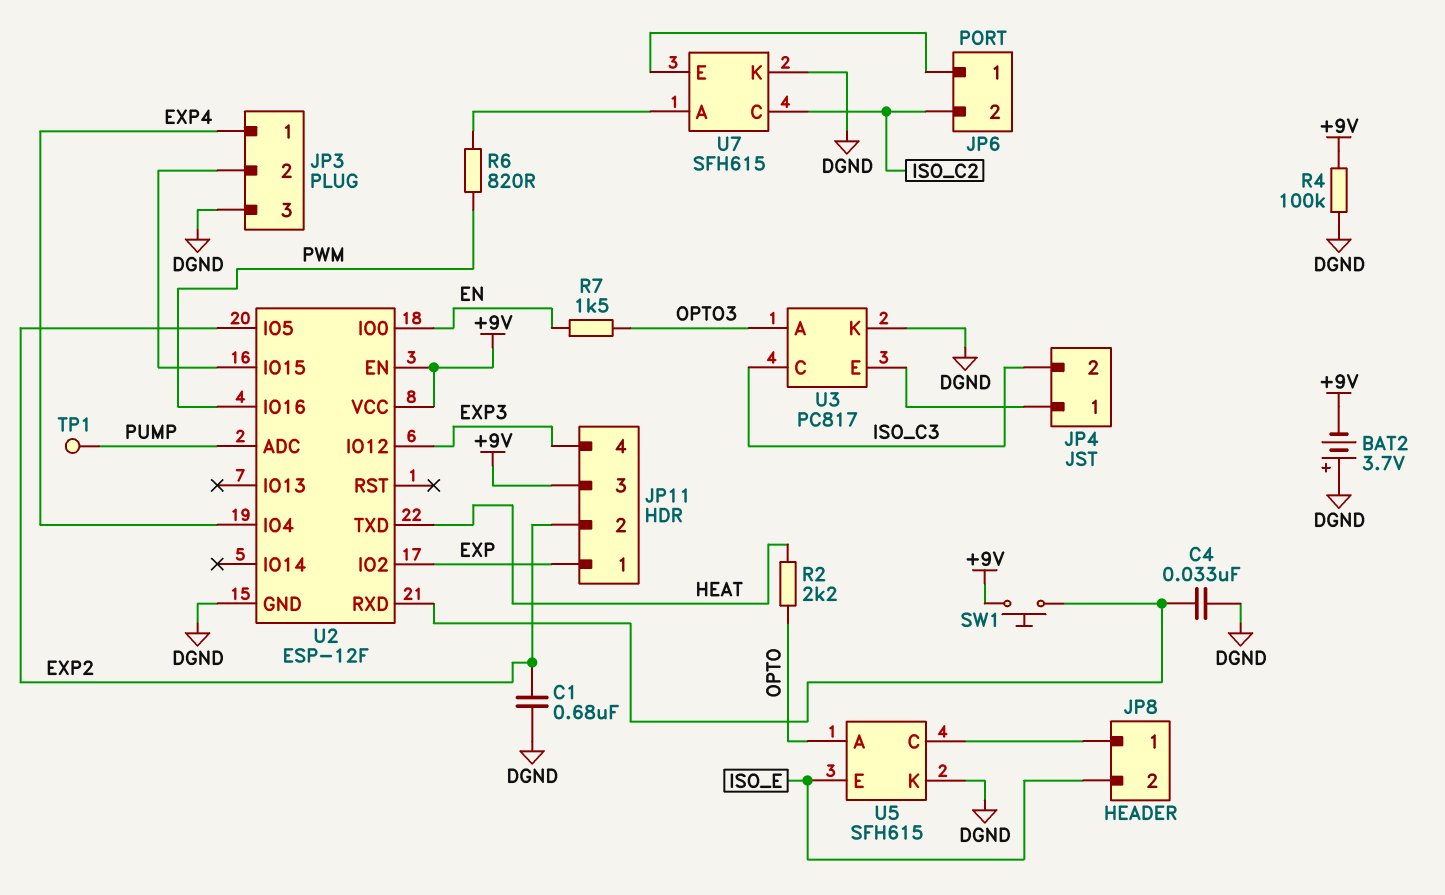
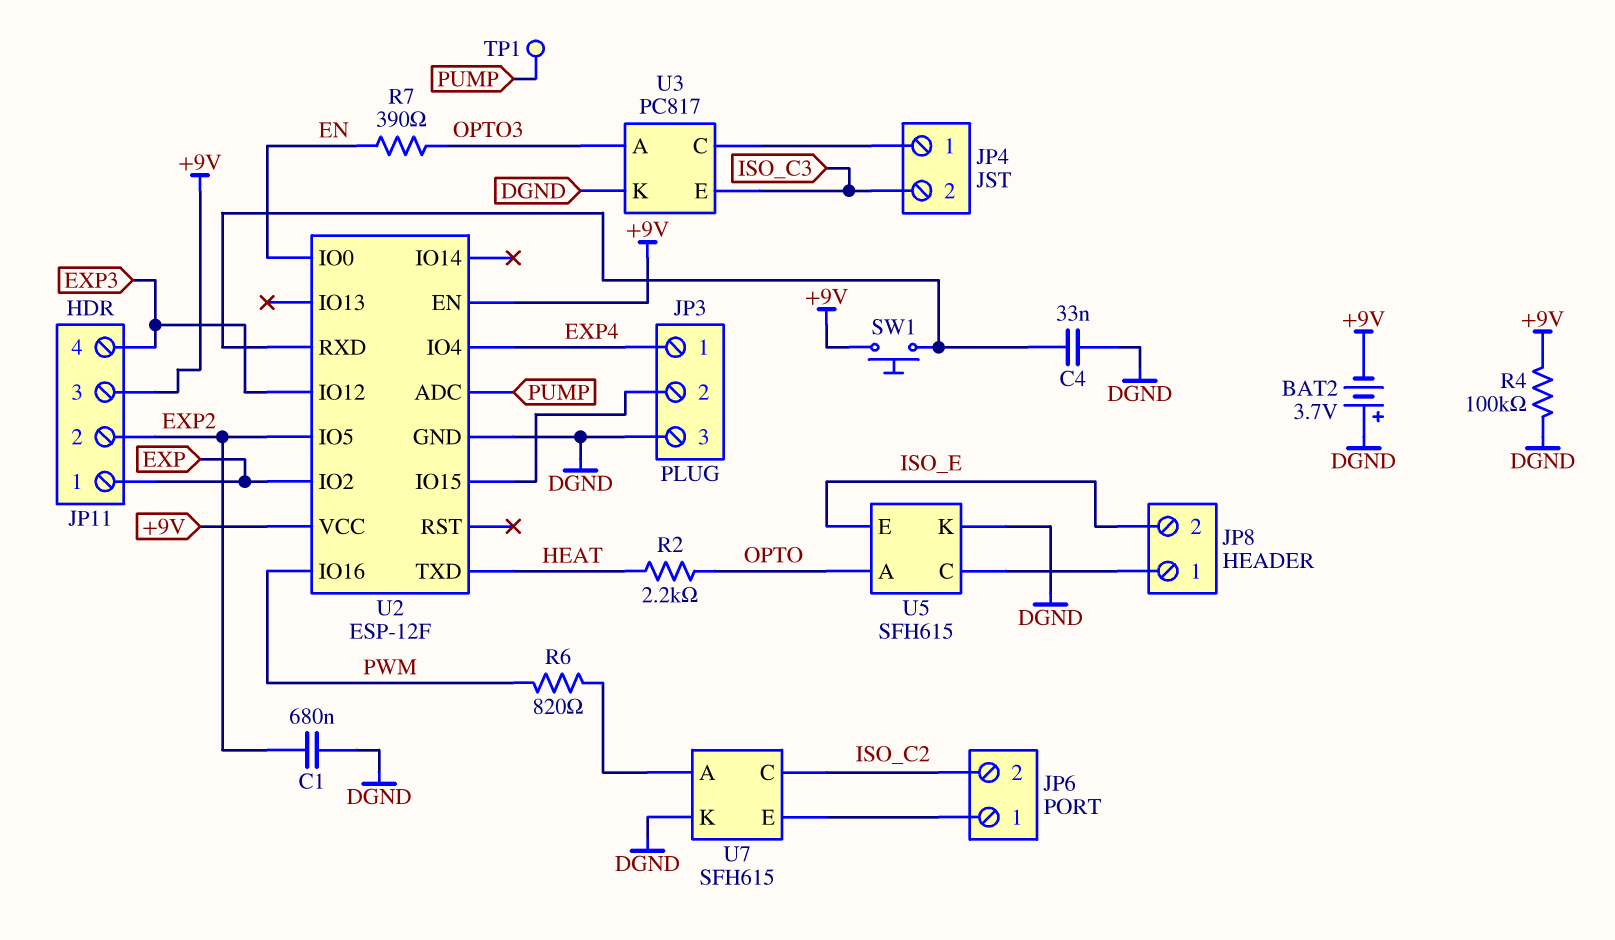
R7: 1.5k (EN, OPTO3) -> 390 (EN, OPTO3)
U3 pin C: ISO_C3 -> JP4/1
U3 pin E: JP4/1 -> ISO_C3

